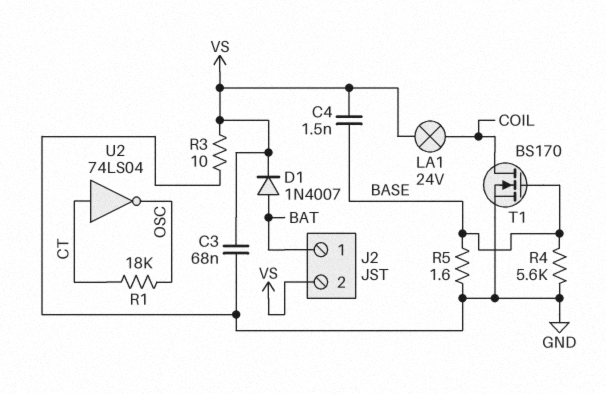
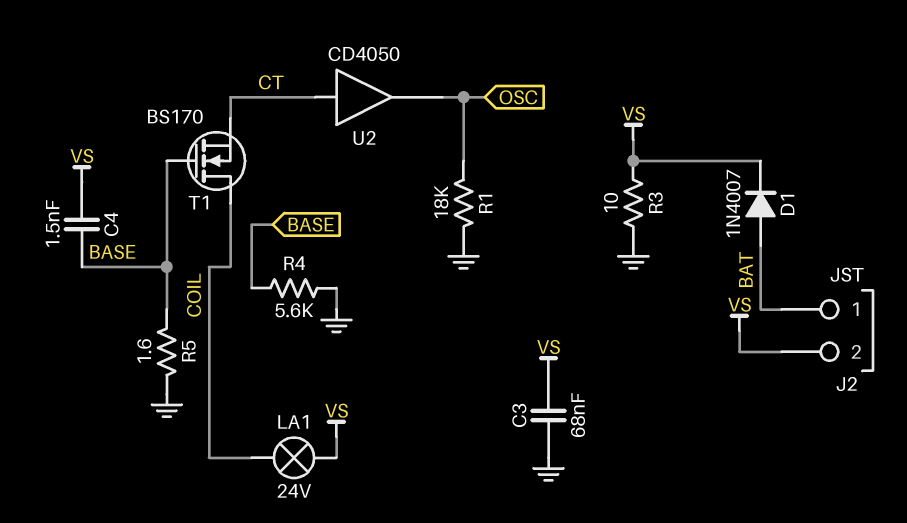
R1: 18k (CT, OSC) -> 18k (GND, OSC)
T1: NMOS BS170 (G BASE, D COIL, S GND) -> NMOS BS170 (G BASE, D COIL, S CT)
U2: NOT 74LS04 (in CT, out OSC) -> buffer CD4050 (in CT, out OSC)

